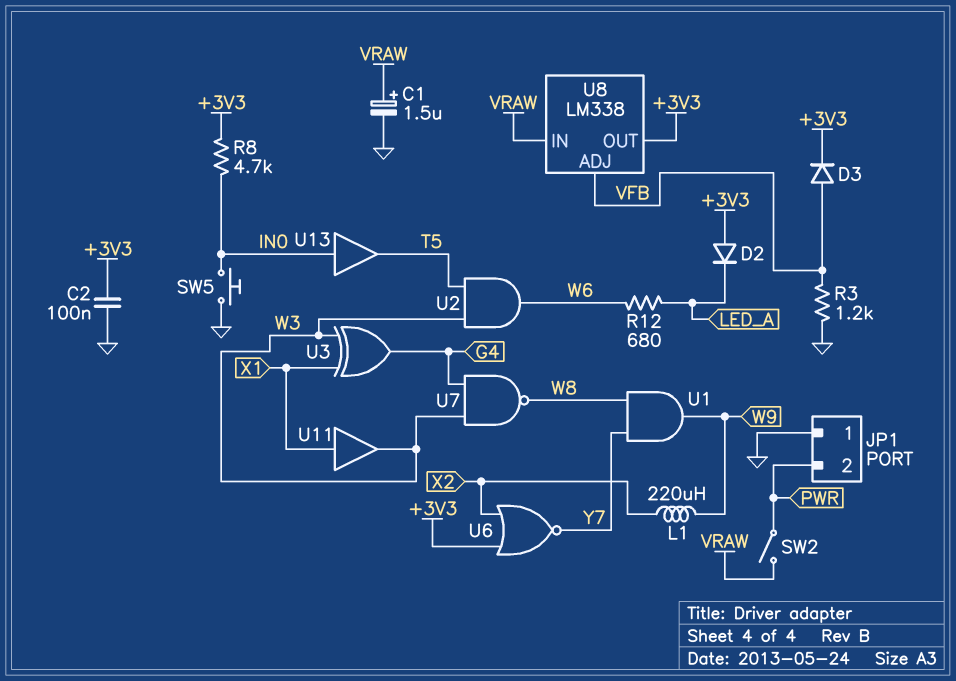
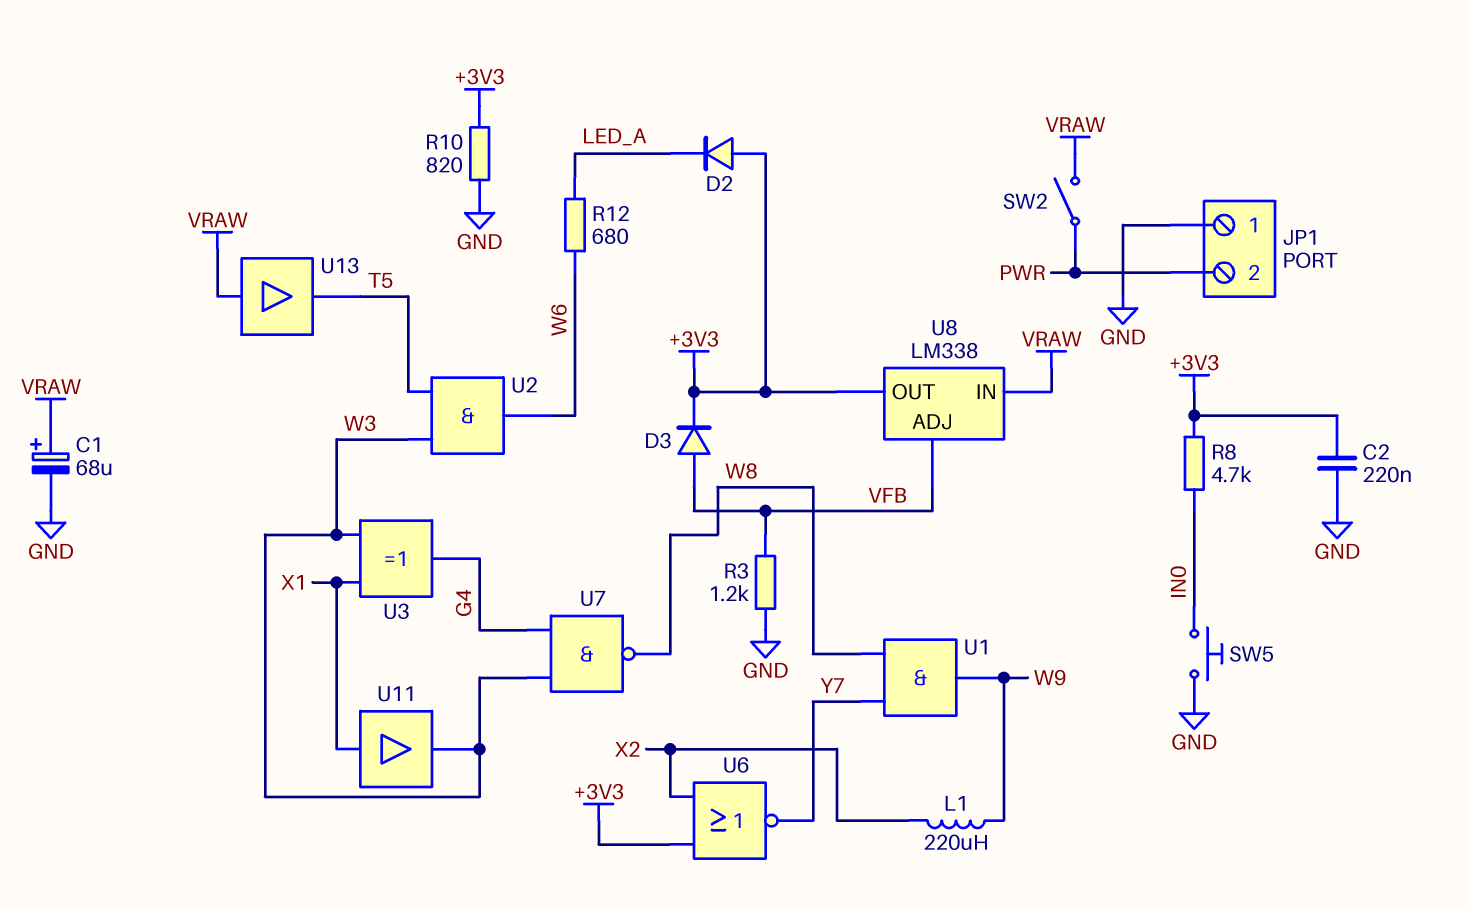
C1: 1.5uF (plus VRAW, minus GND) -> 68uF (plus VRAW, minus GND)
C2: 100nF (+3V3, GND) -> 220nF (+3V3, GND)
R10: none -> 820 (+3V3, GND)
U13: buffer (in IN0, out T5) -> buffer (in VRAW, out T5)

